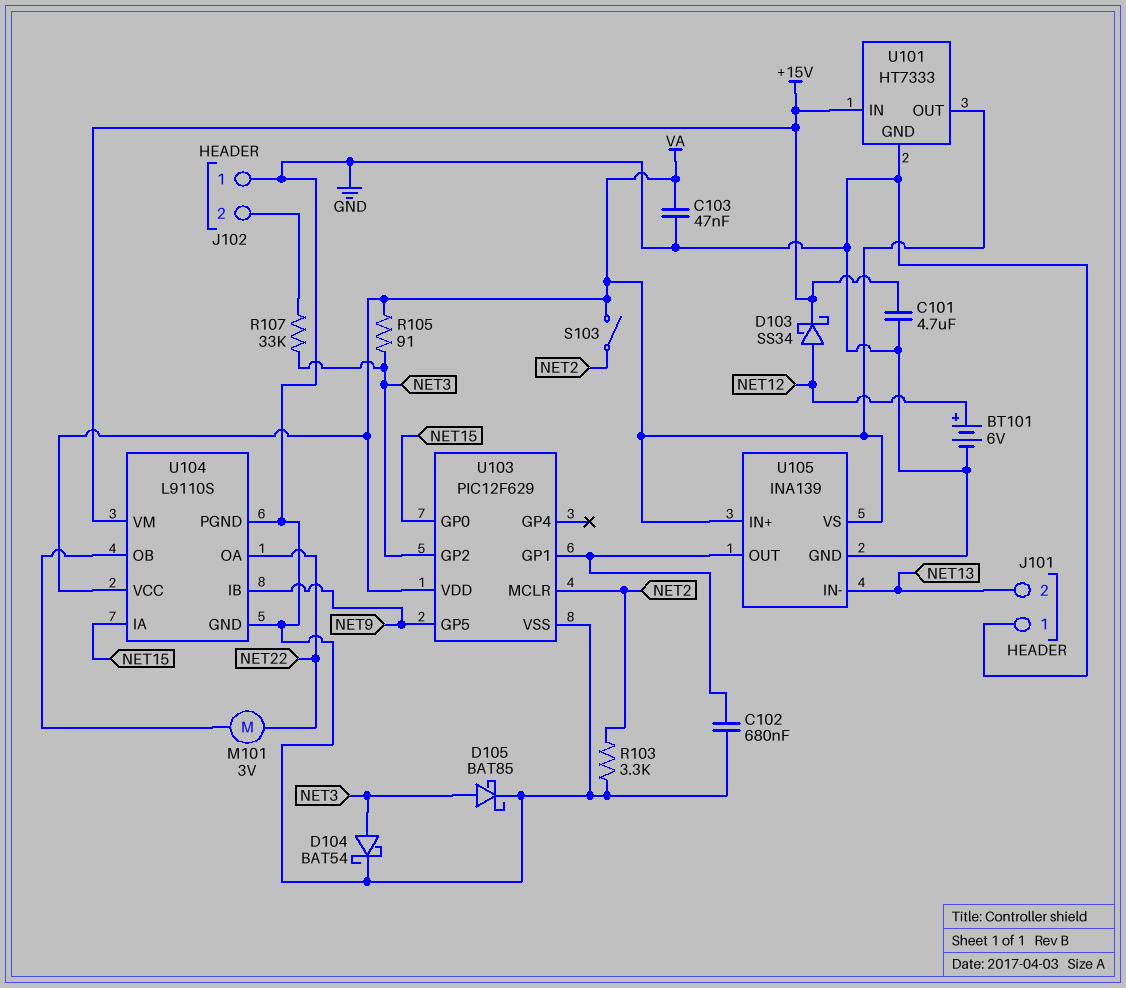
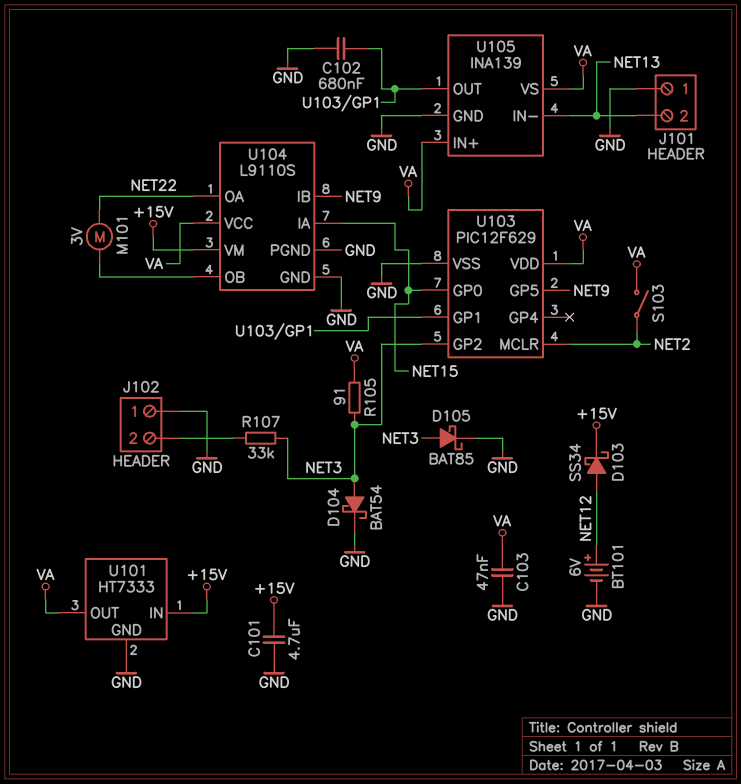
R103: 3.3k (GND, NET2) -> none

